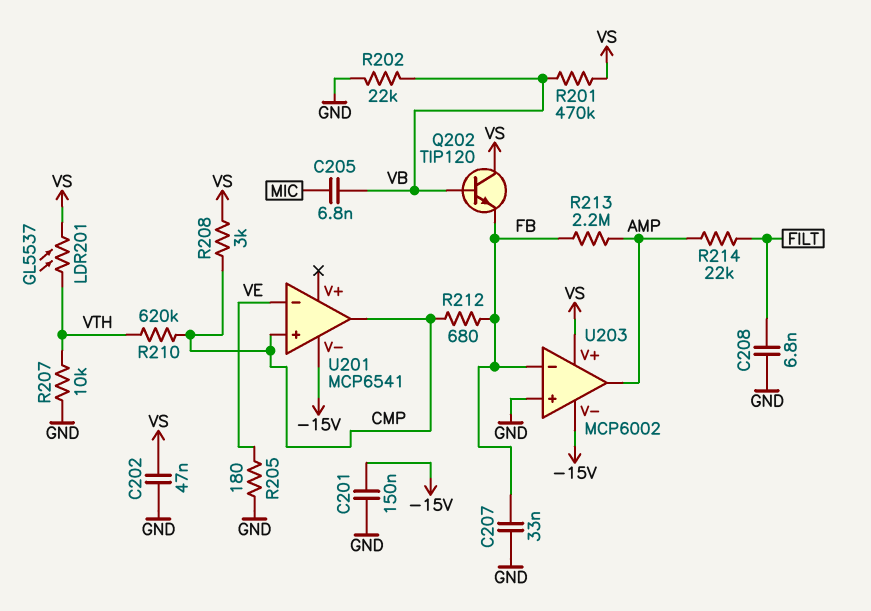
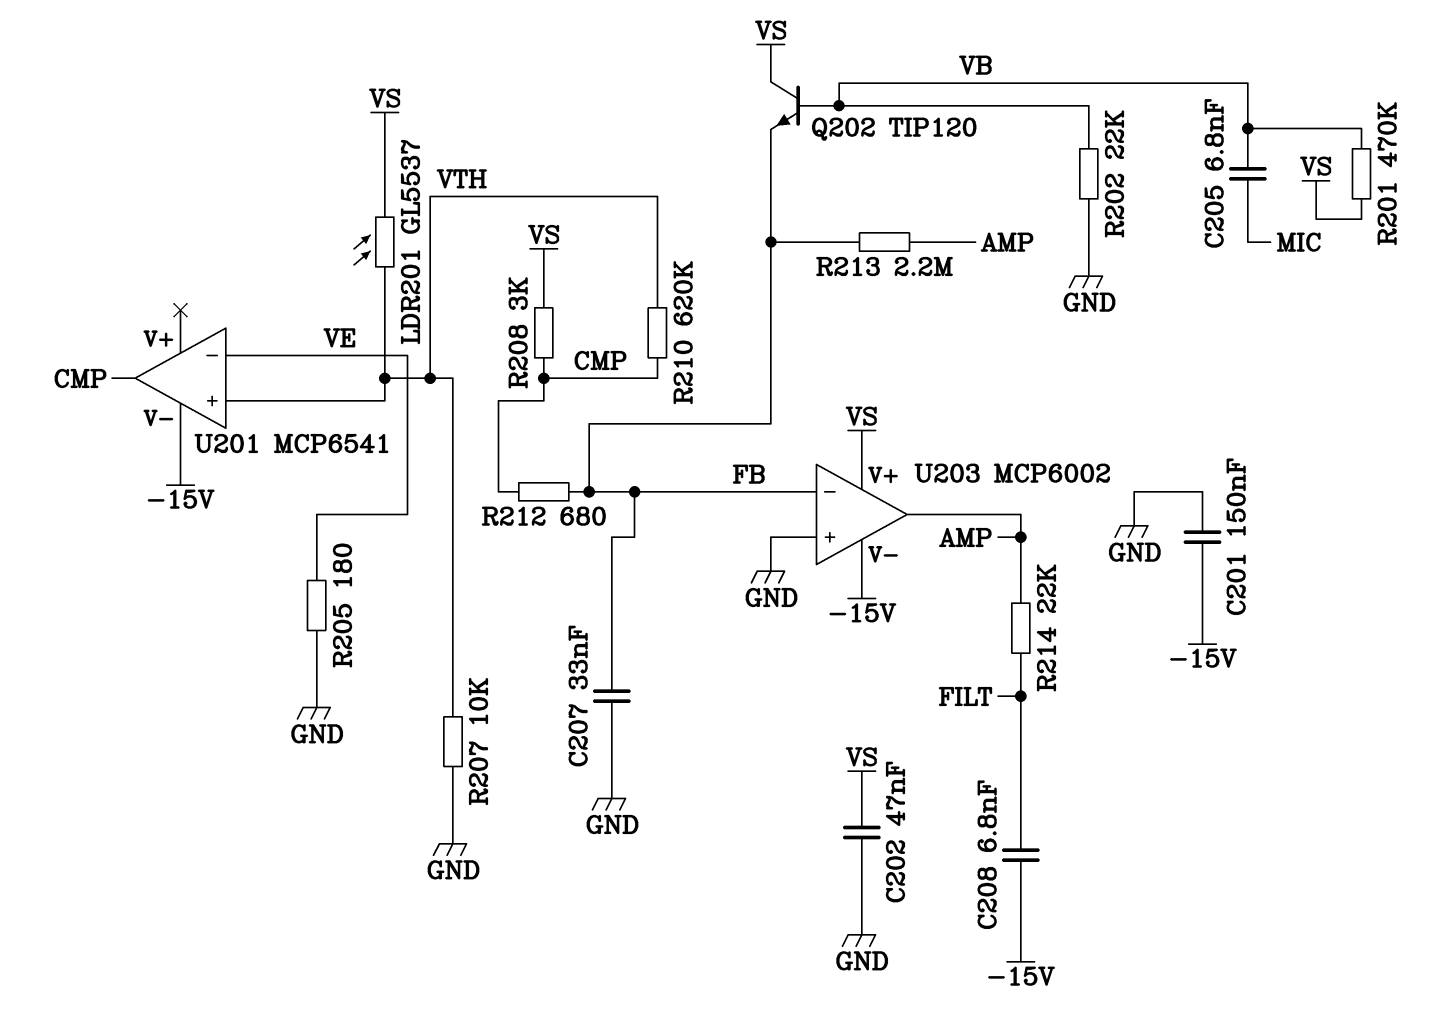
C208: 6.8nF (FILT, GND) -> 6.8nF (-15V, FILT)
U201 pin in+: CMP -> VTH

